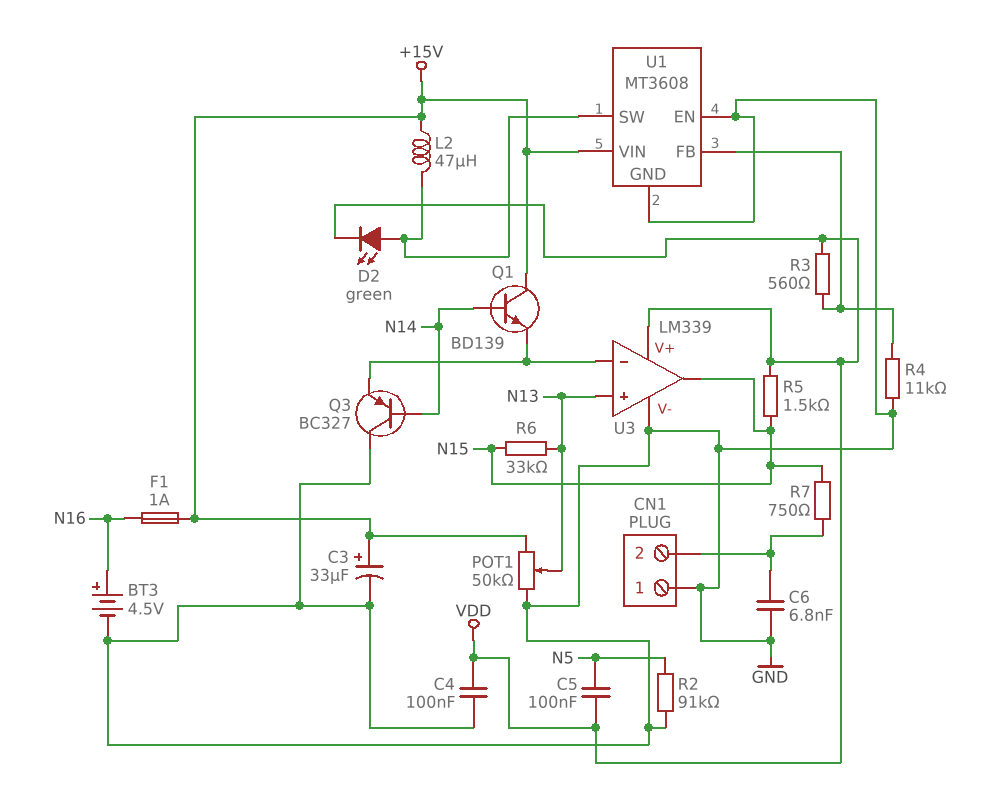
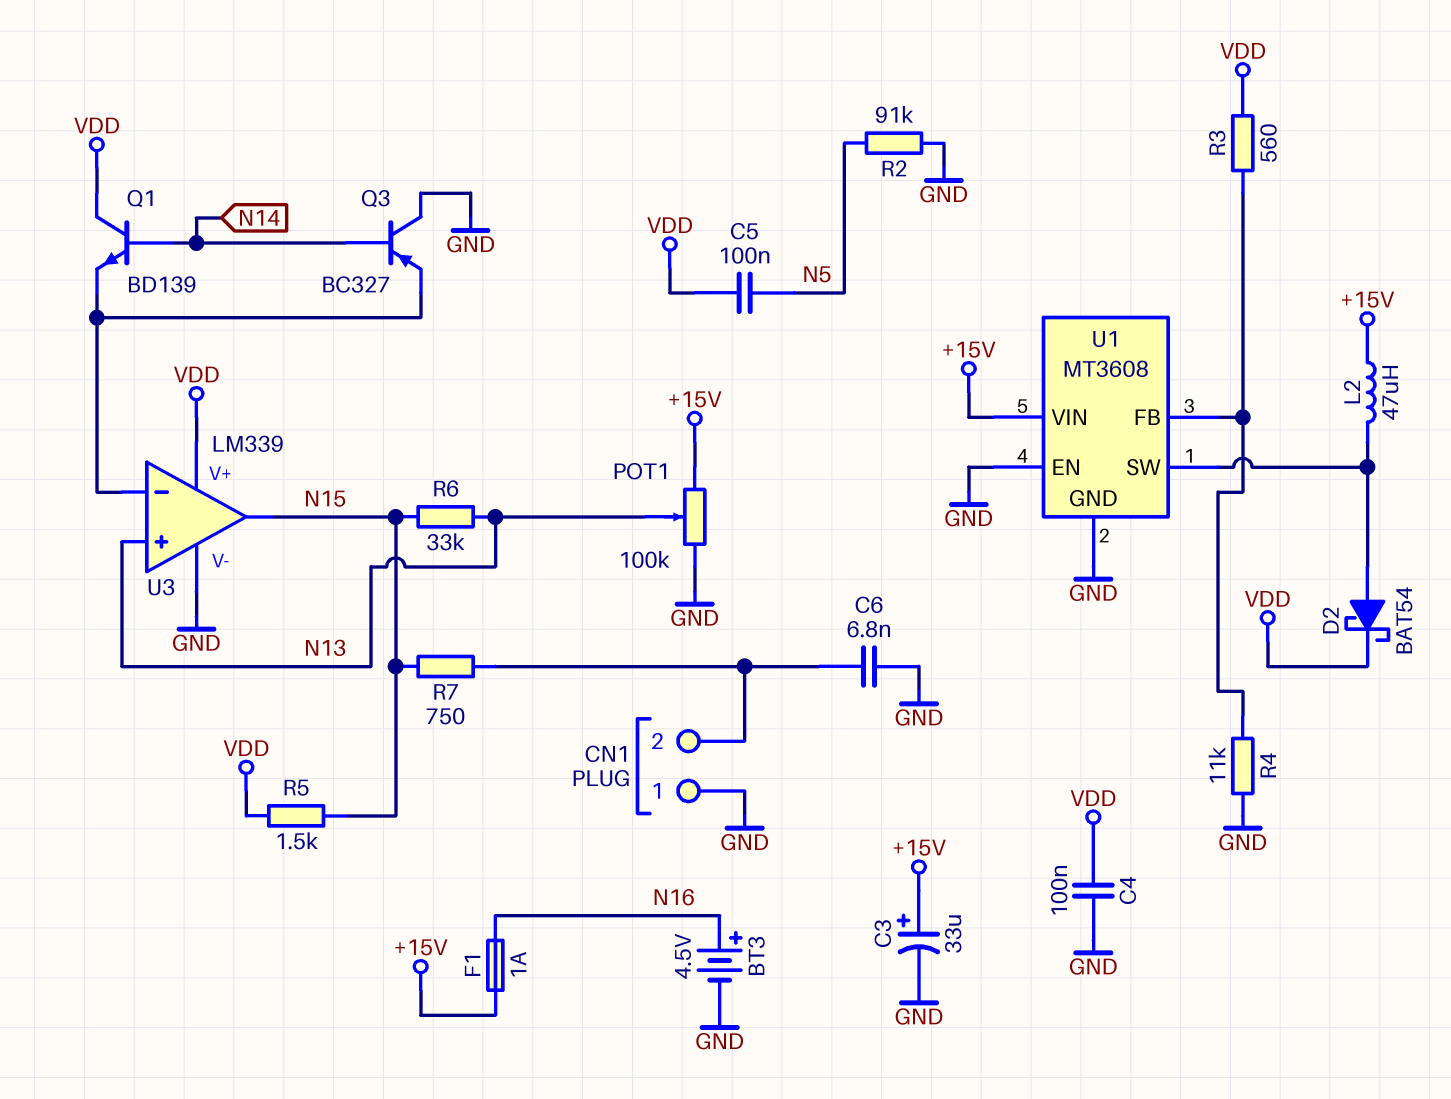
D2: LED green (A U1/SW, K VDD) -> schottky BAT54 (A U1/SW, K VDD)
POT1: 50k (+15V, GND, wiper N13) -> 100k (+15V, GND, wiper N13)
Q1: NPN BD139 (B N14, C +15V, E U3/in-) -> NPN BD139 (B N14, C VDD, E U3/in-)

